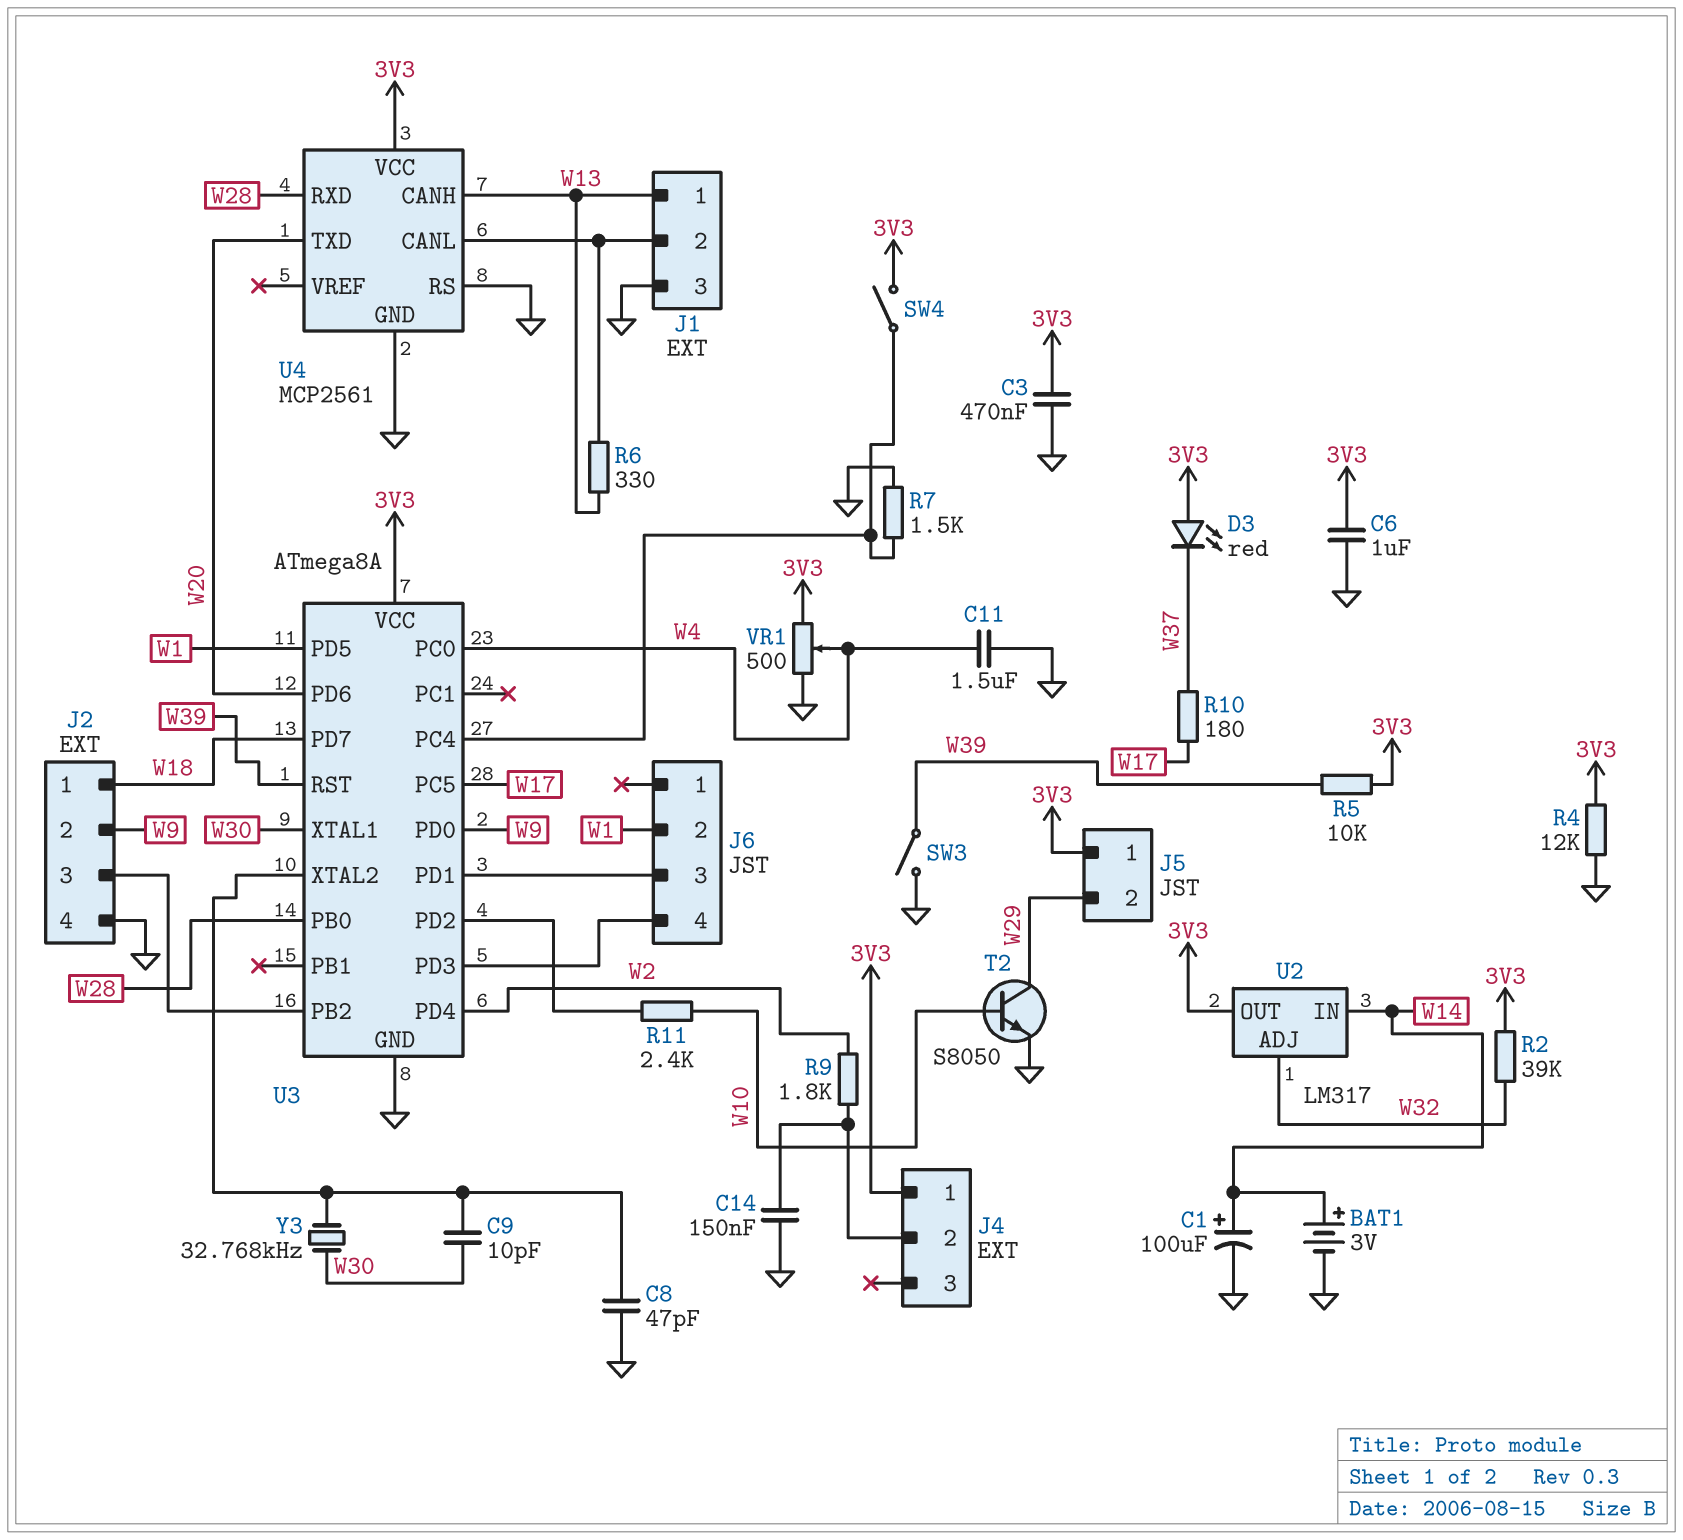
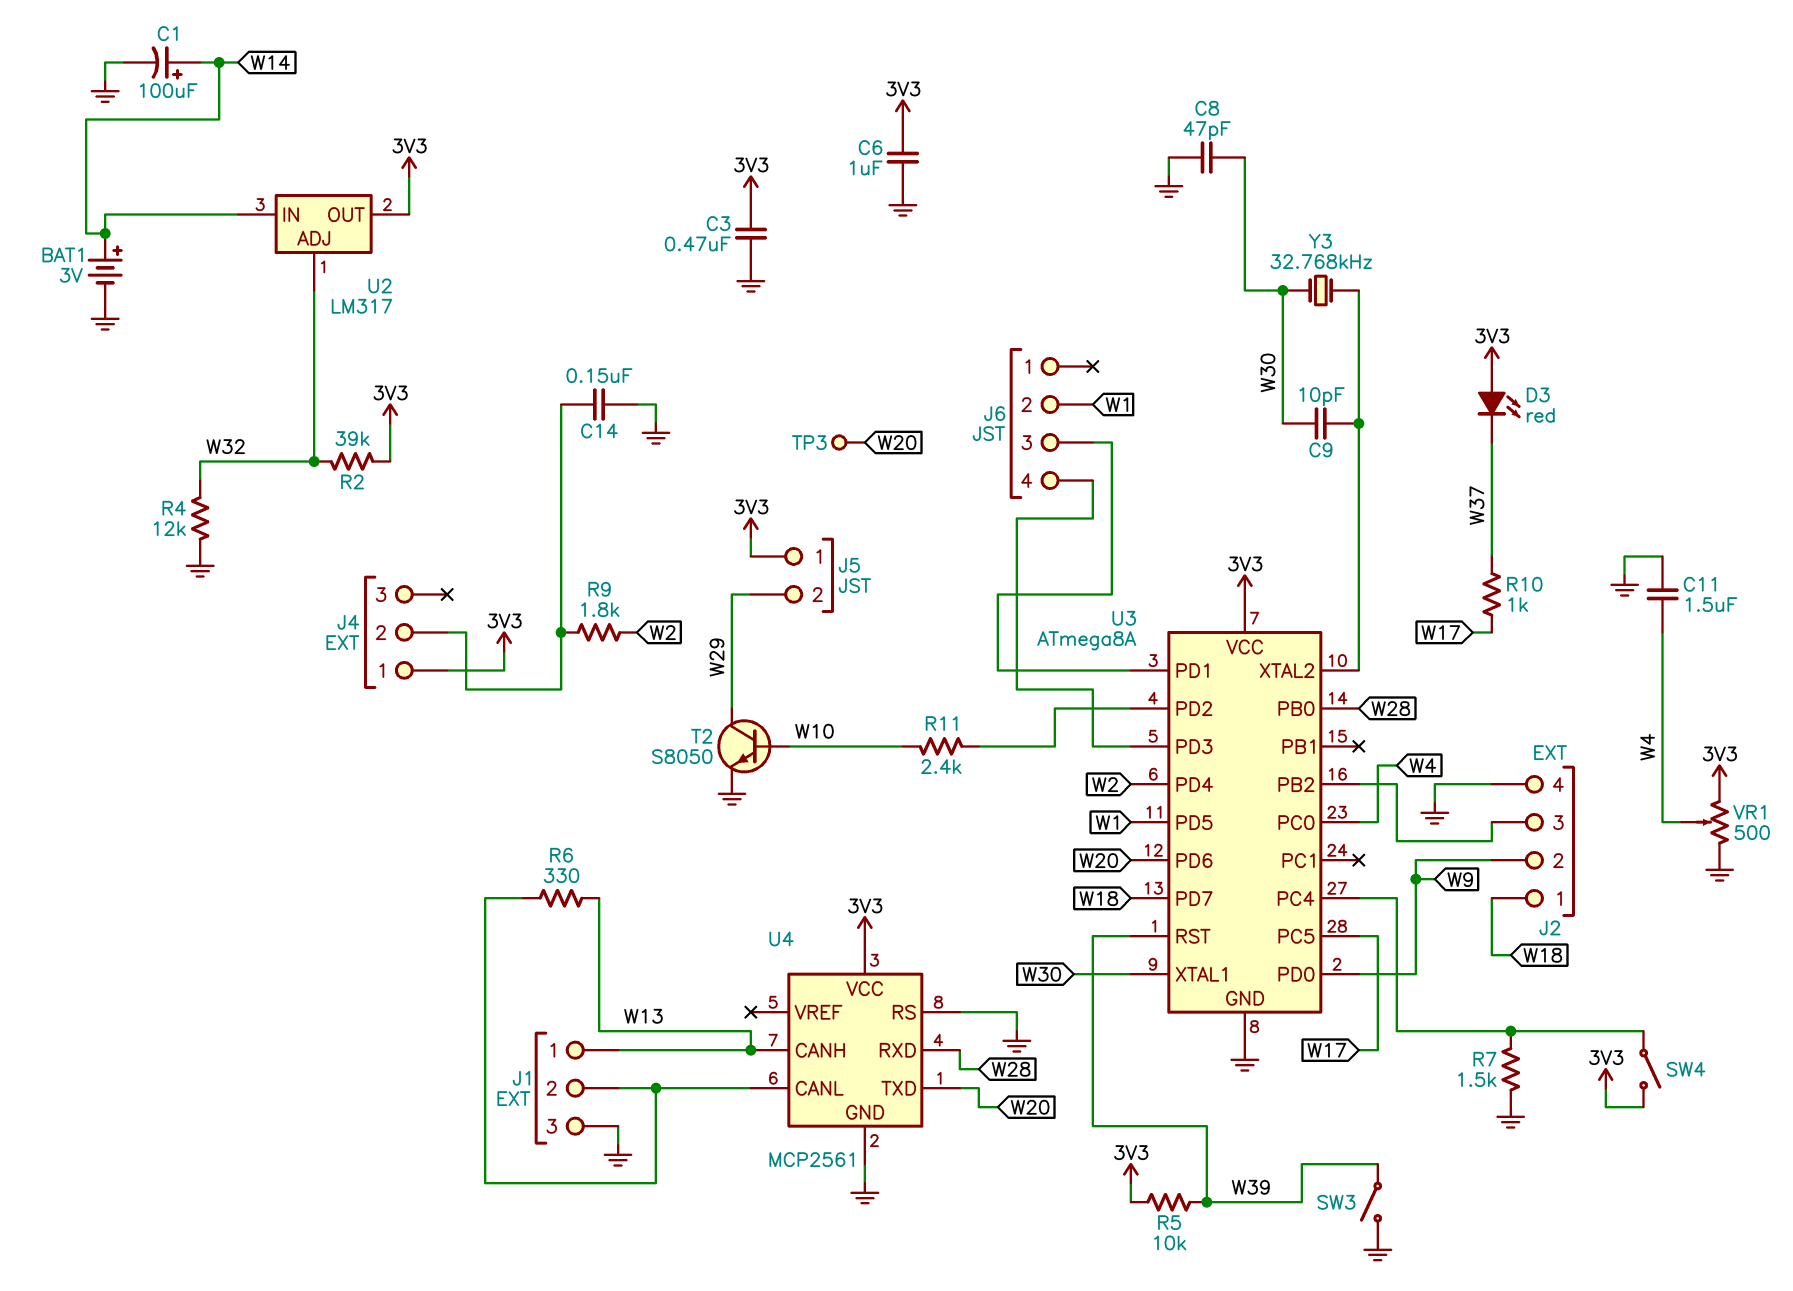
C8: 47pF (GND, U3/XTAL2) -> 47pF (GND, W30)
R4: 12k (3V3, GND) -> 12k (GND, W32)
R10: 180 (W17, W37) -> 1k (W17, W37)
TP3: none -> test point (W20)

